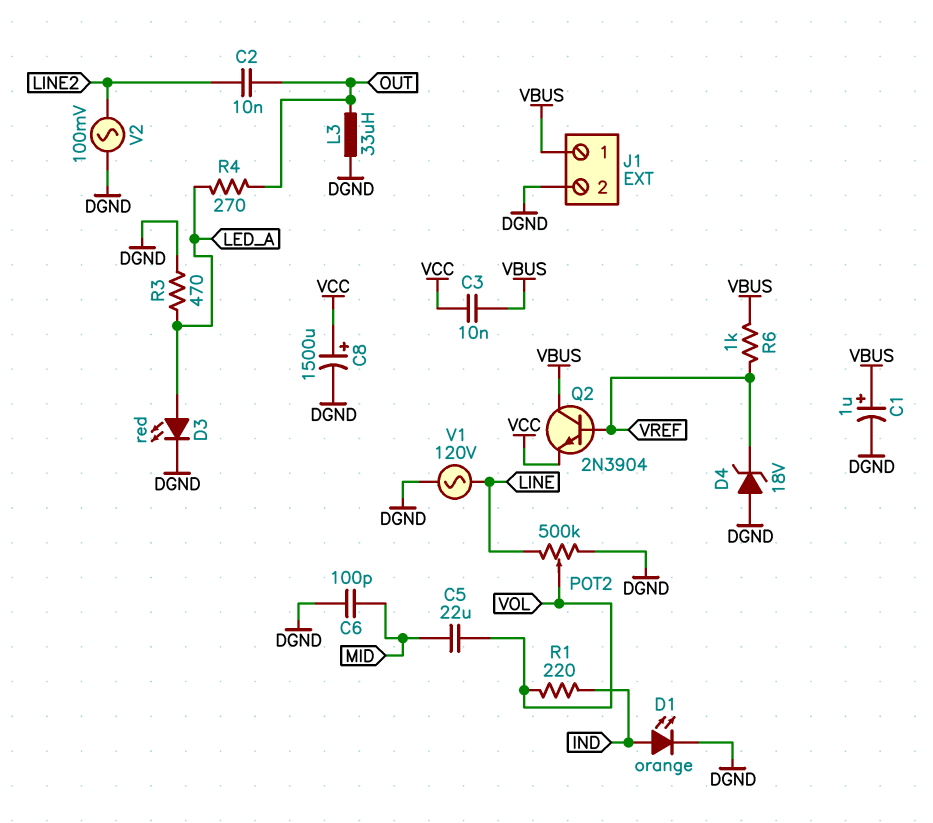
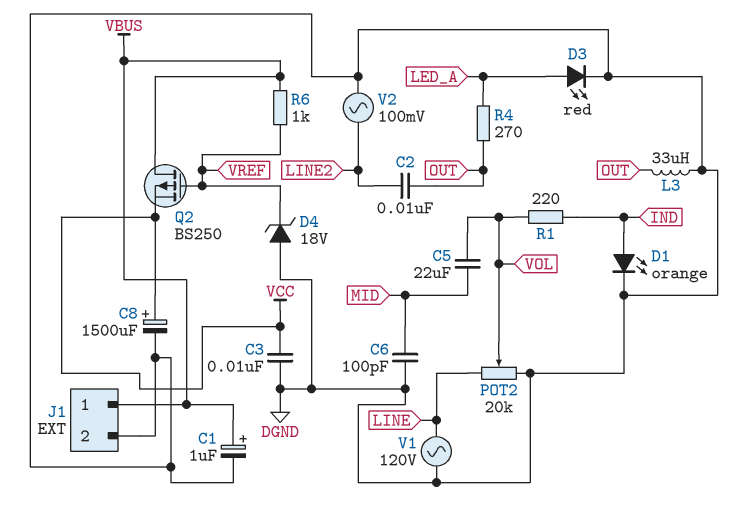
C3: 10nF (VBUS, VCC) -> 10nF (DGND, VCC)
POT2: 500k (DGND, LINE, wiper VOL) -> 20k (DGND, LINE, wiper VOL)
Q2: NPN 2N3904 (B VREF, C VBUS, E VCC) -> PMOS BS250 (G VREF, D VBUS, S VCC)
R3: 470 (DGND, LED_A) -> none

